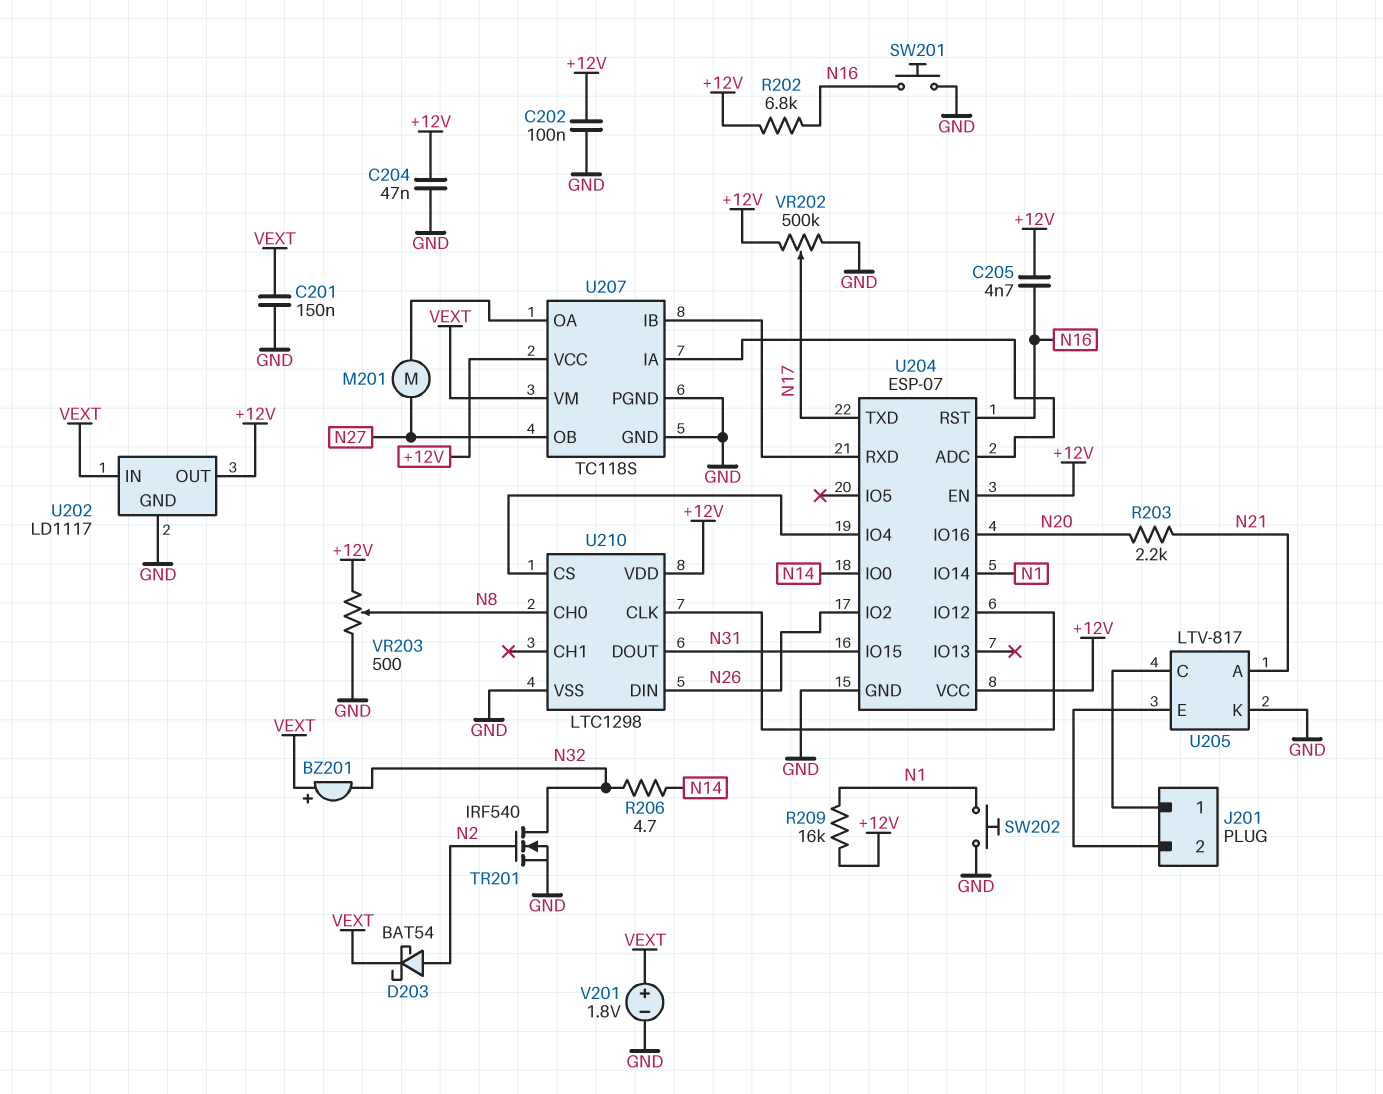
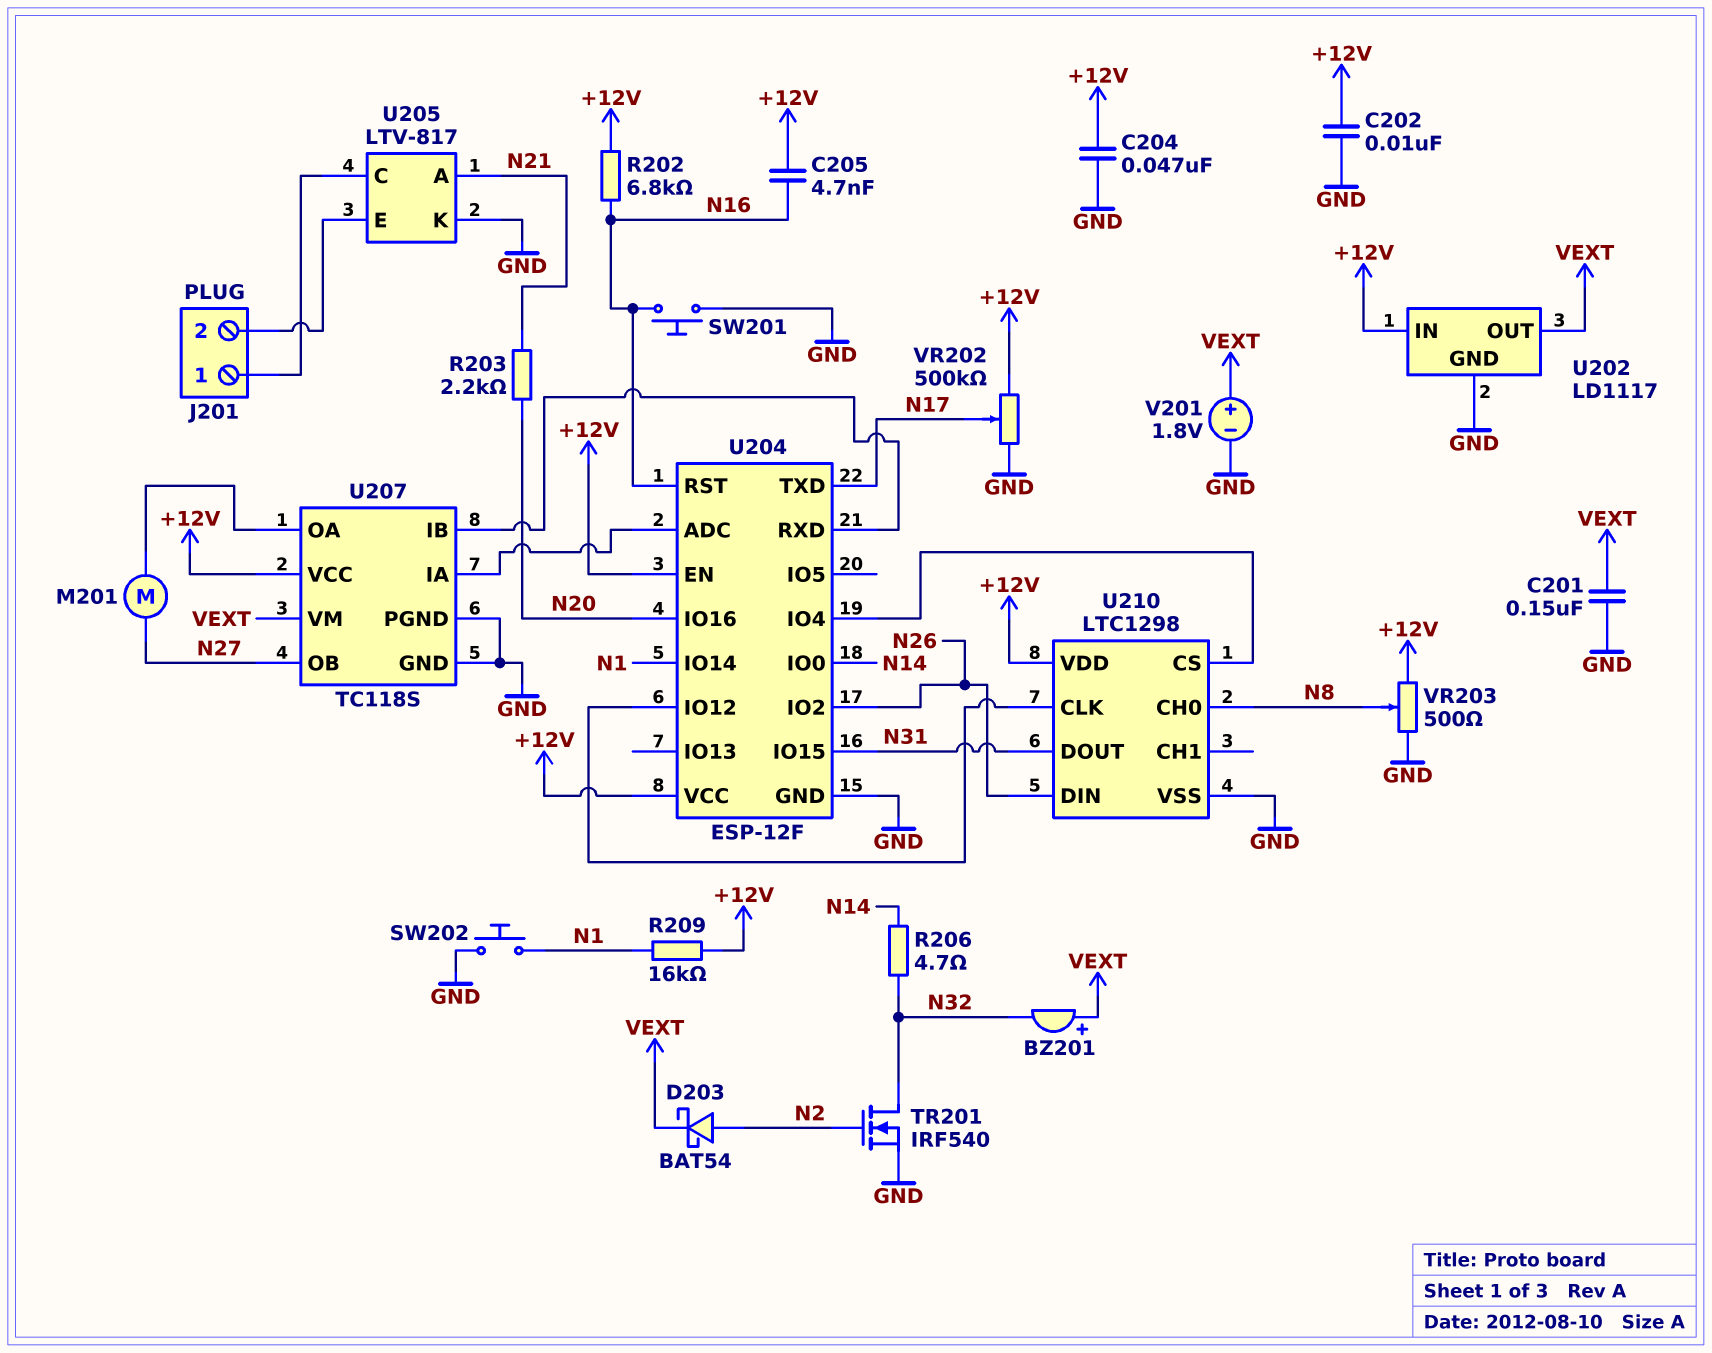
C202: 100nF (+12V, GND) -> 10nF (+12V, GND)
U202 pin IN: VEXT -> +12V
U202 pin OUT: +12V -> VEXT
U204: ESP-07 -> ESP-12F

